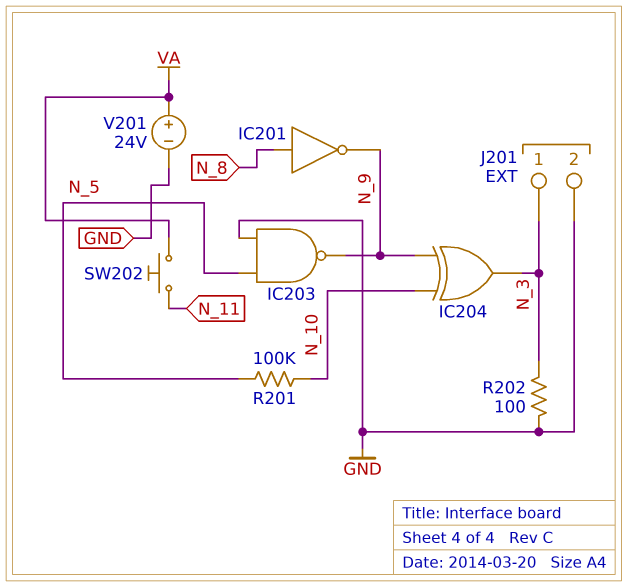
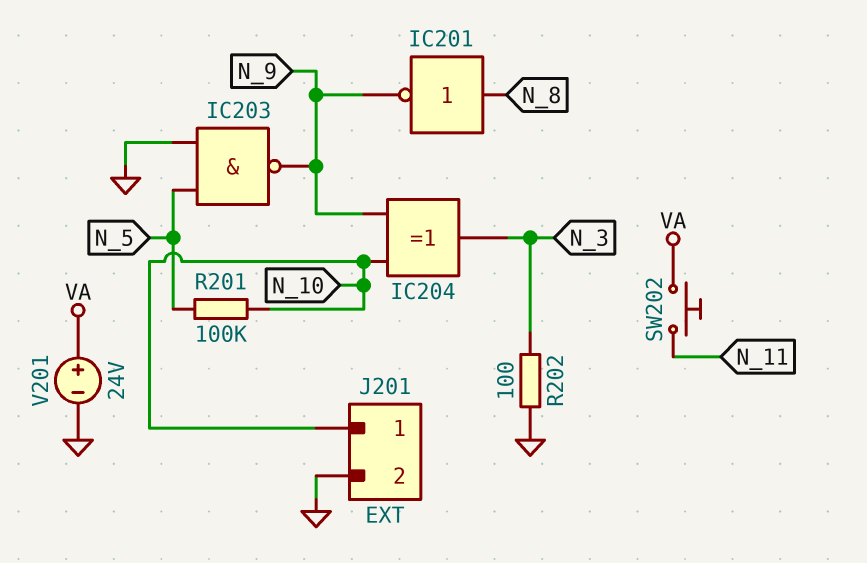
J201 pin 1: N_3 -> N_10

